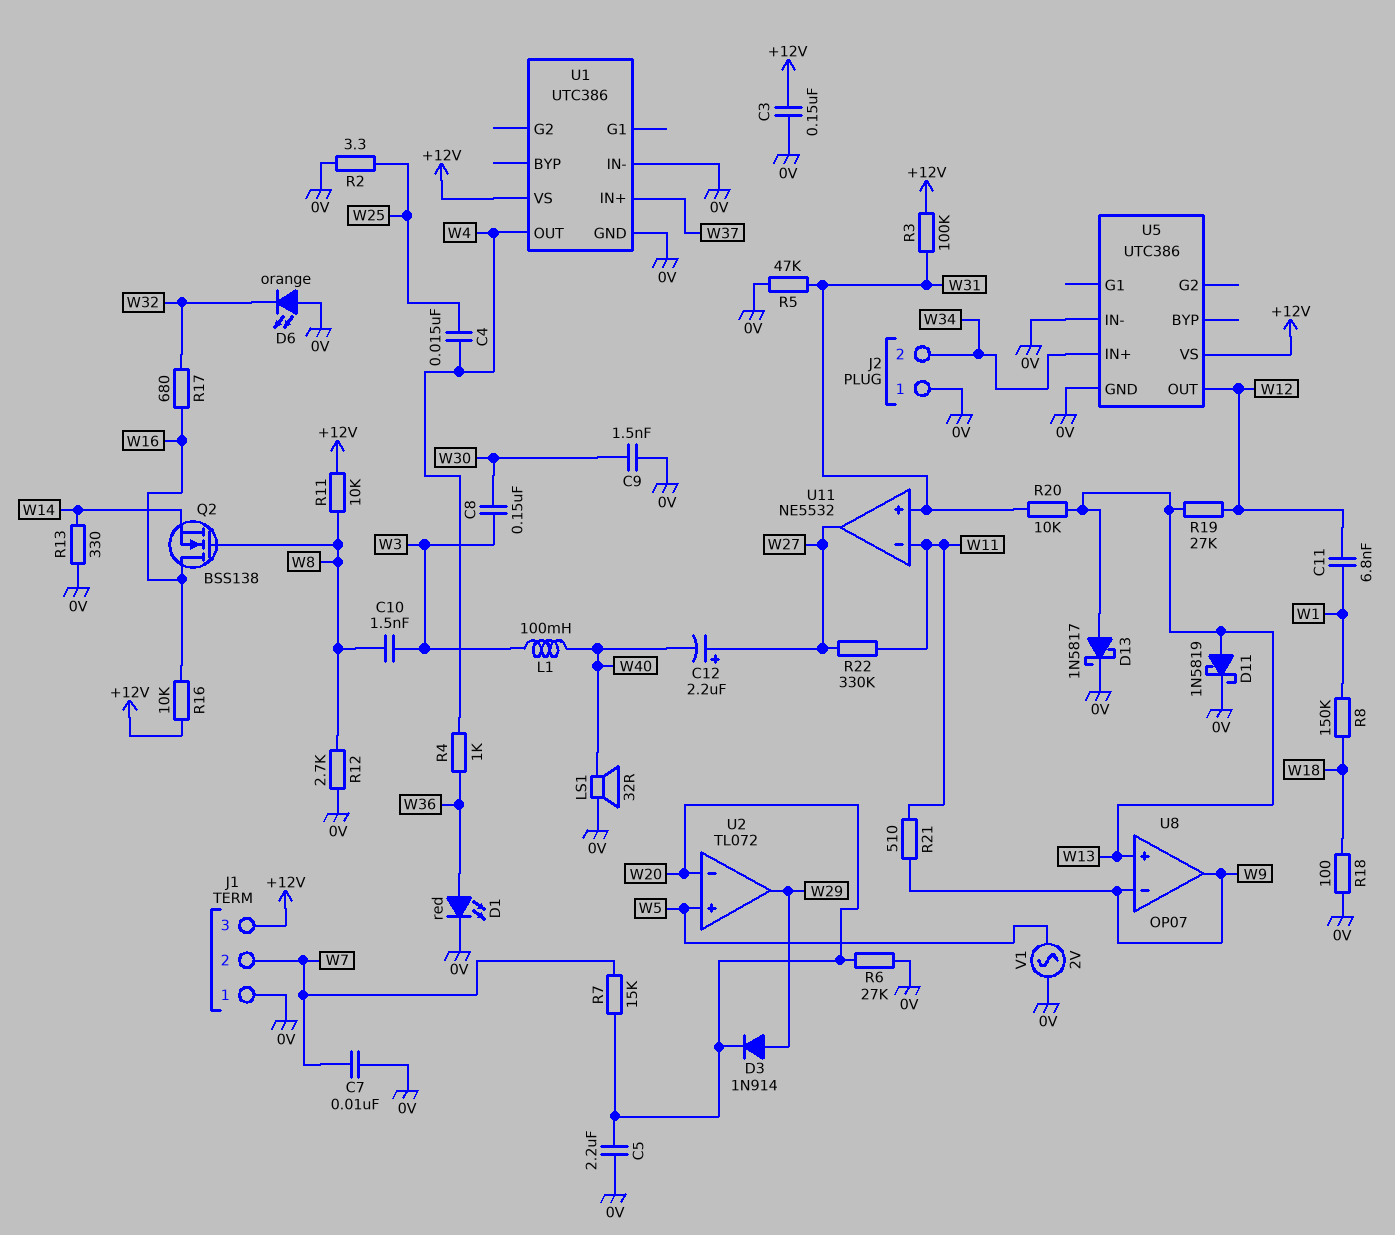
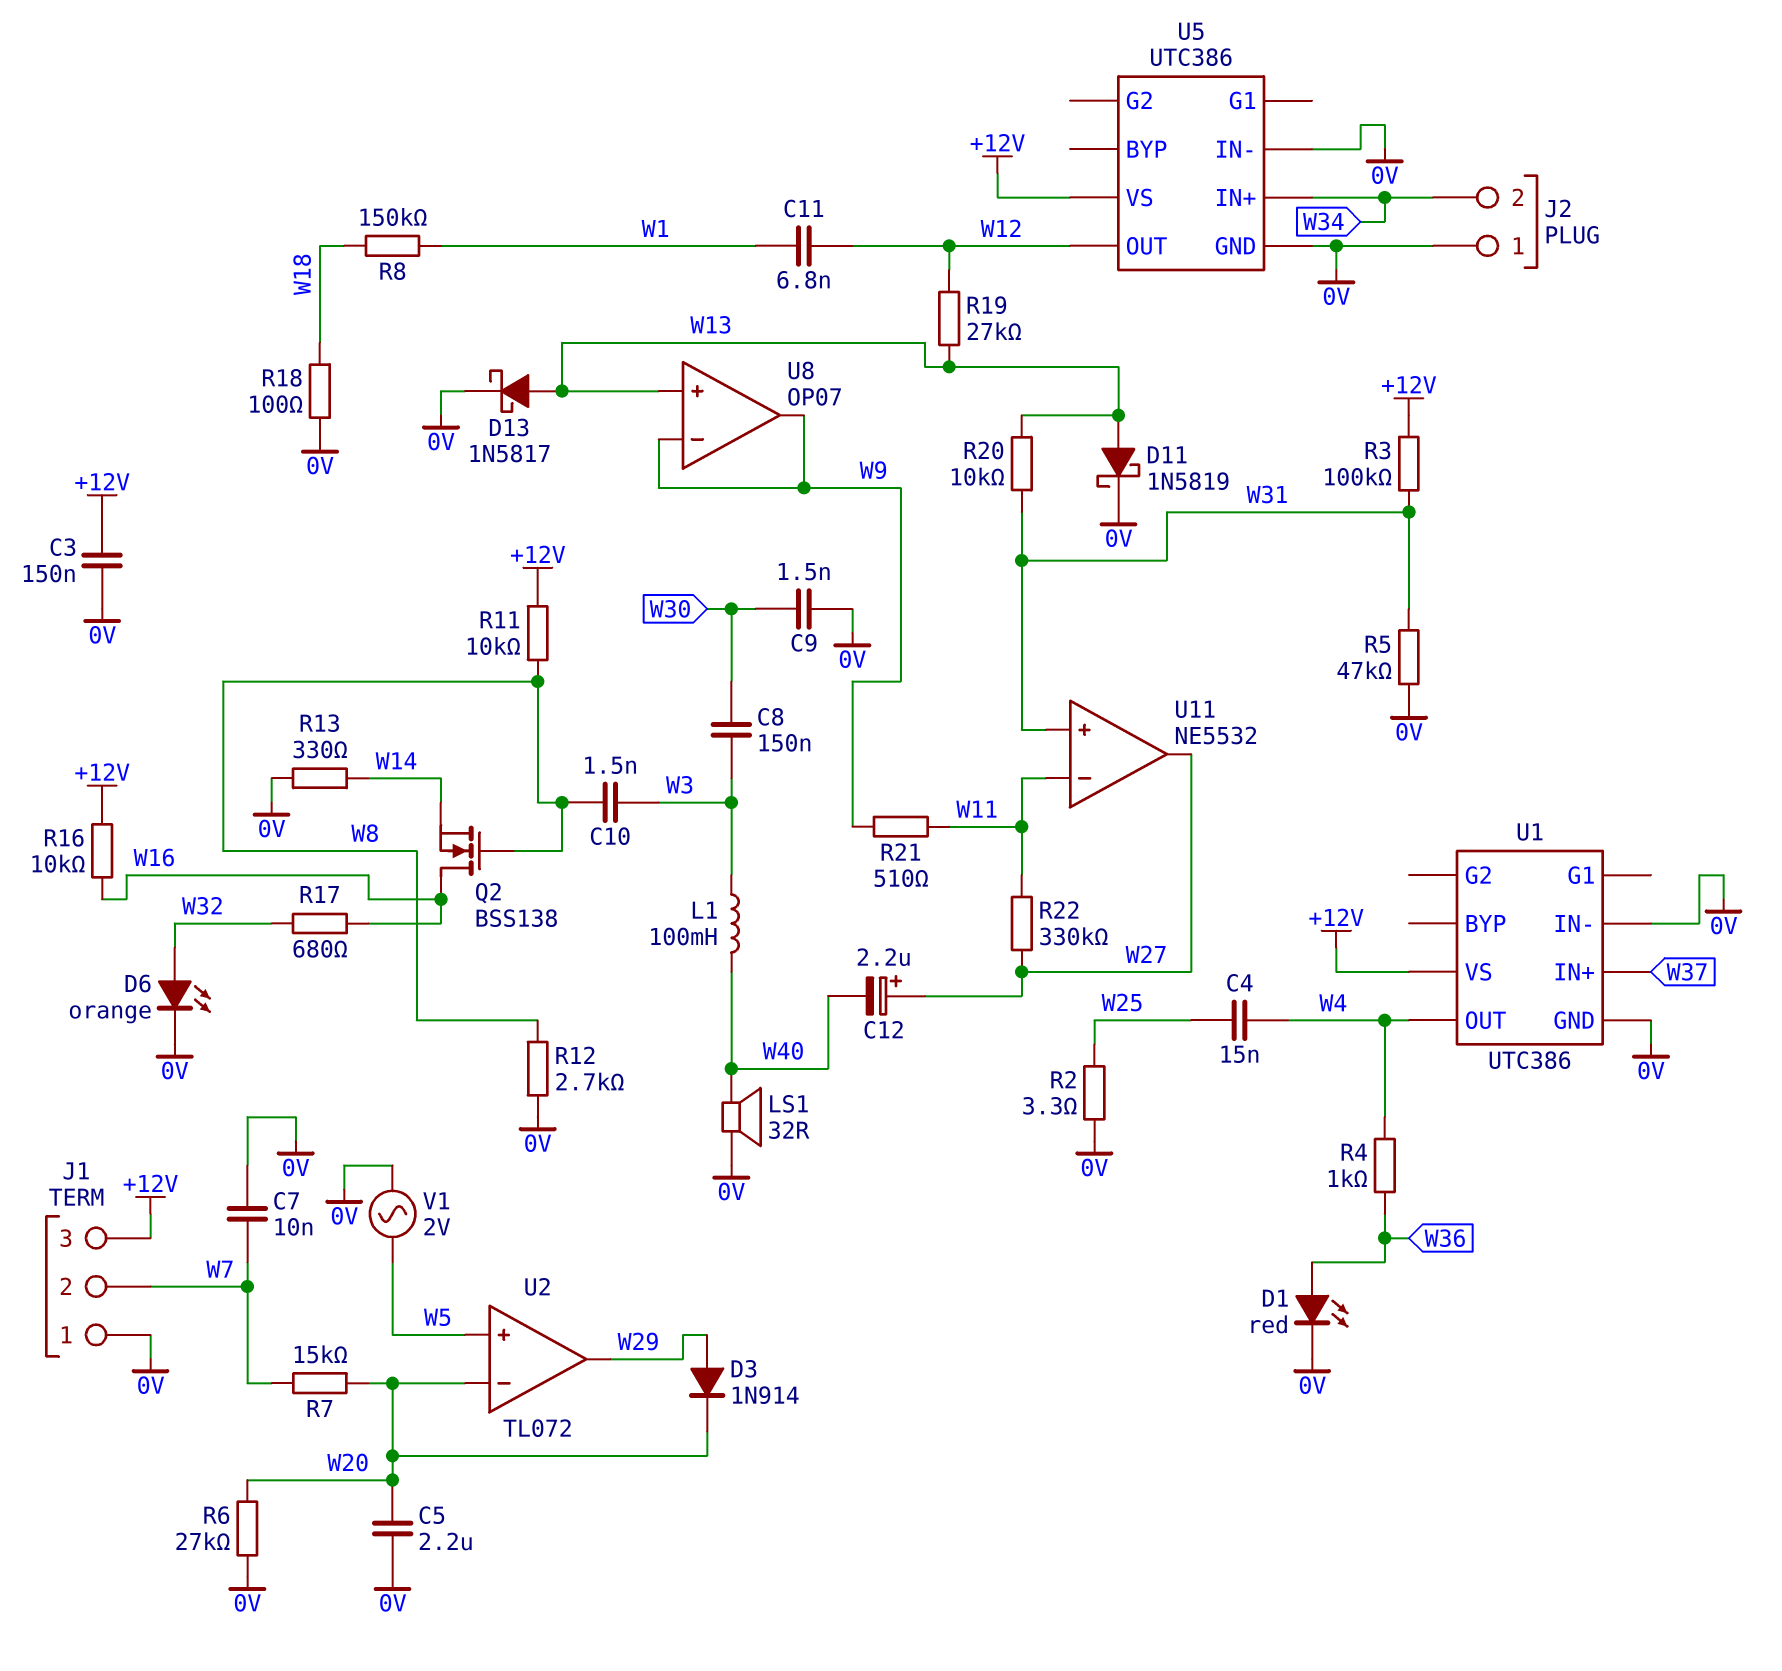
D6: LED orange (A 0V, K W32) -> LED orange (A W32, K 0V)

